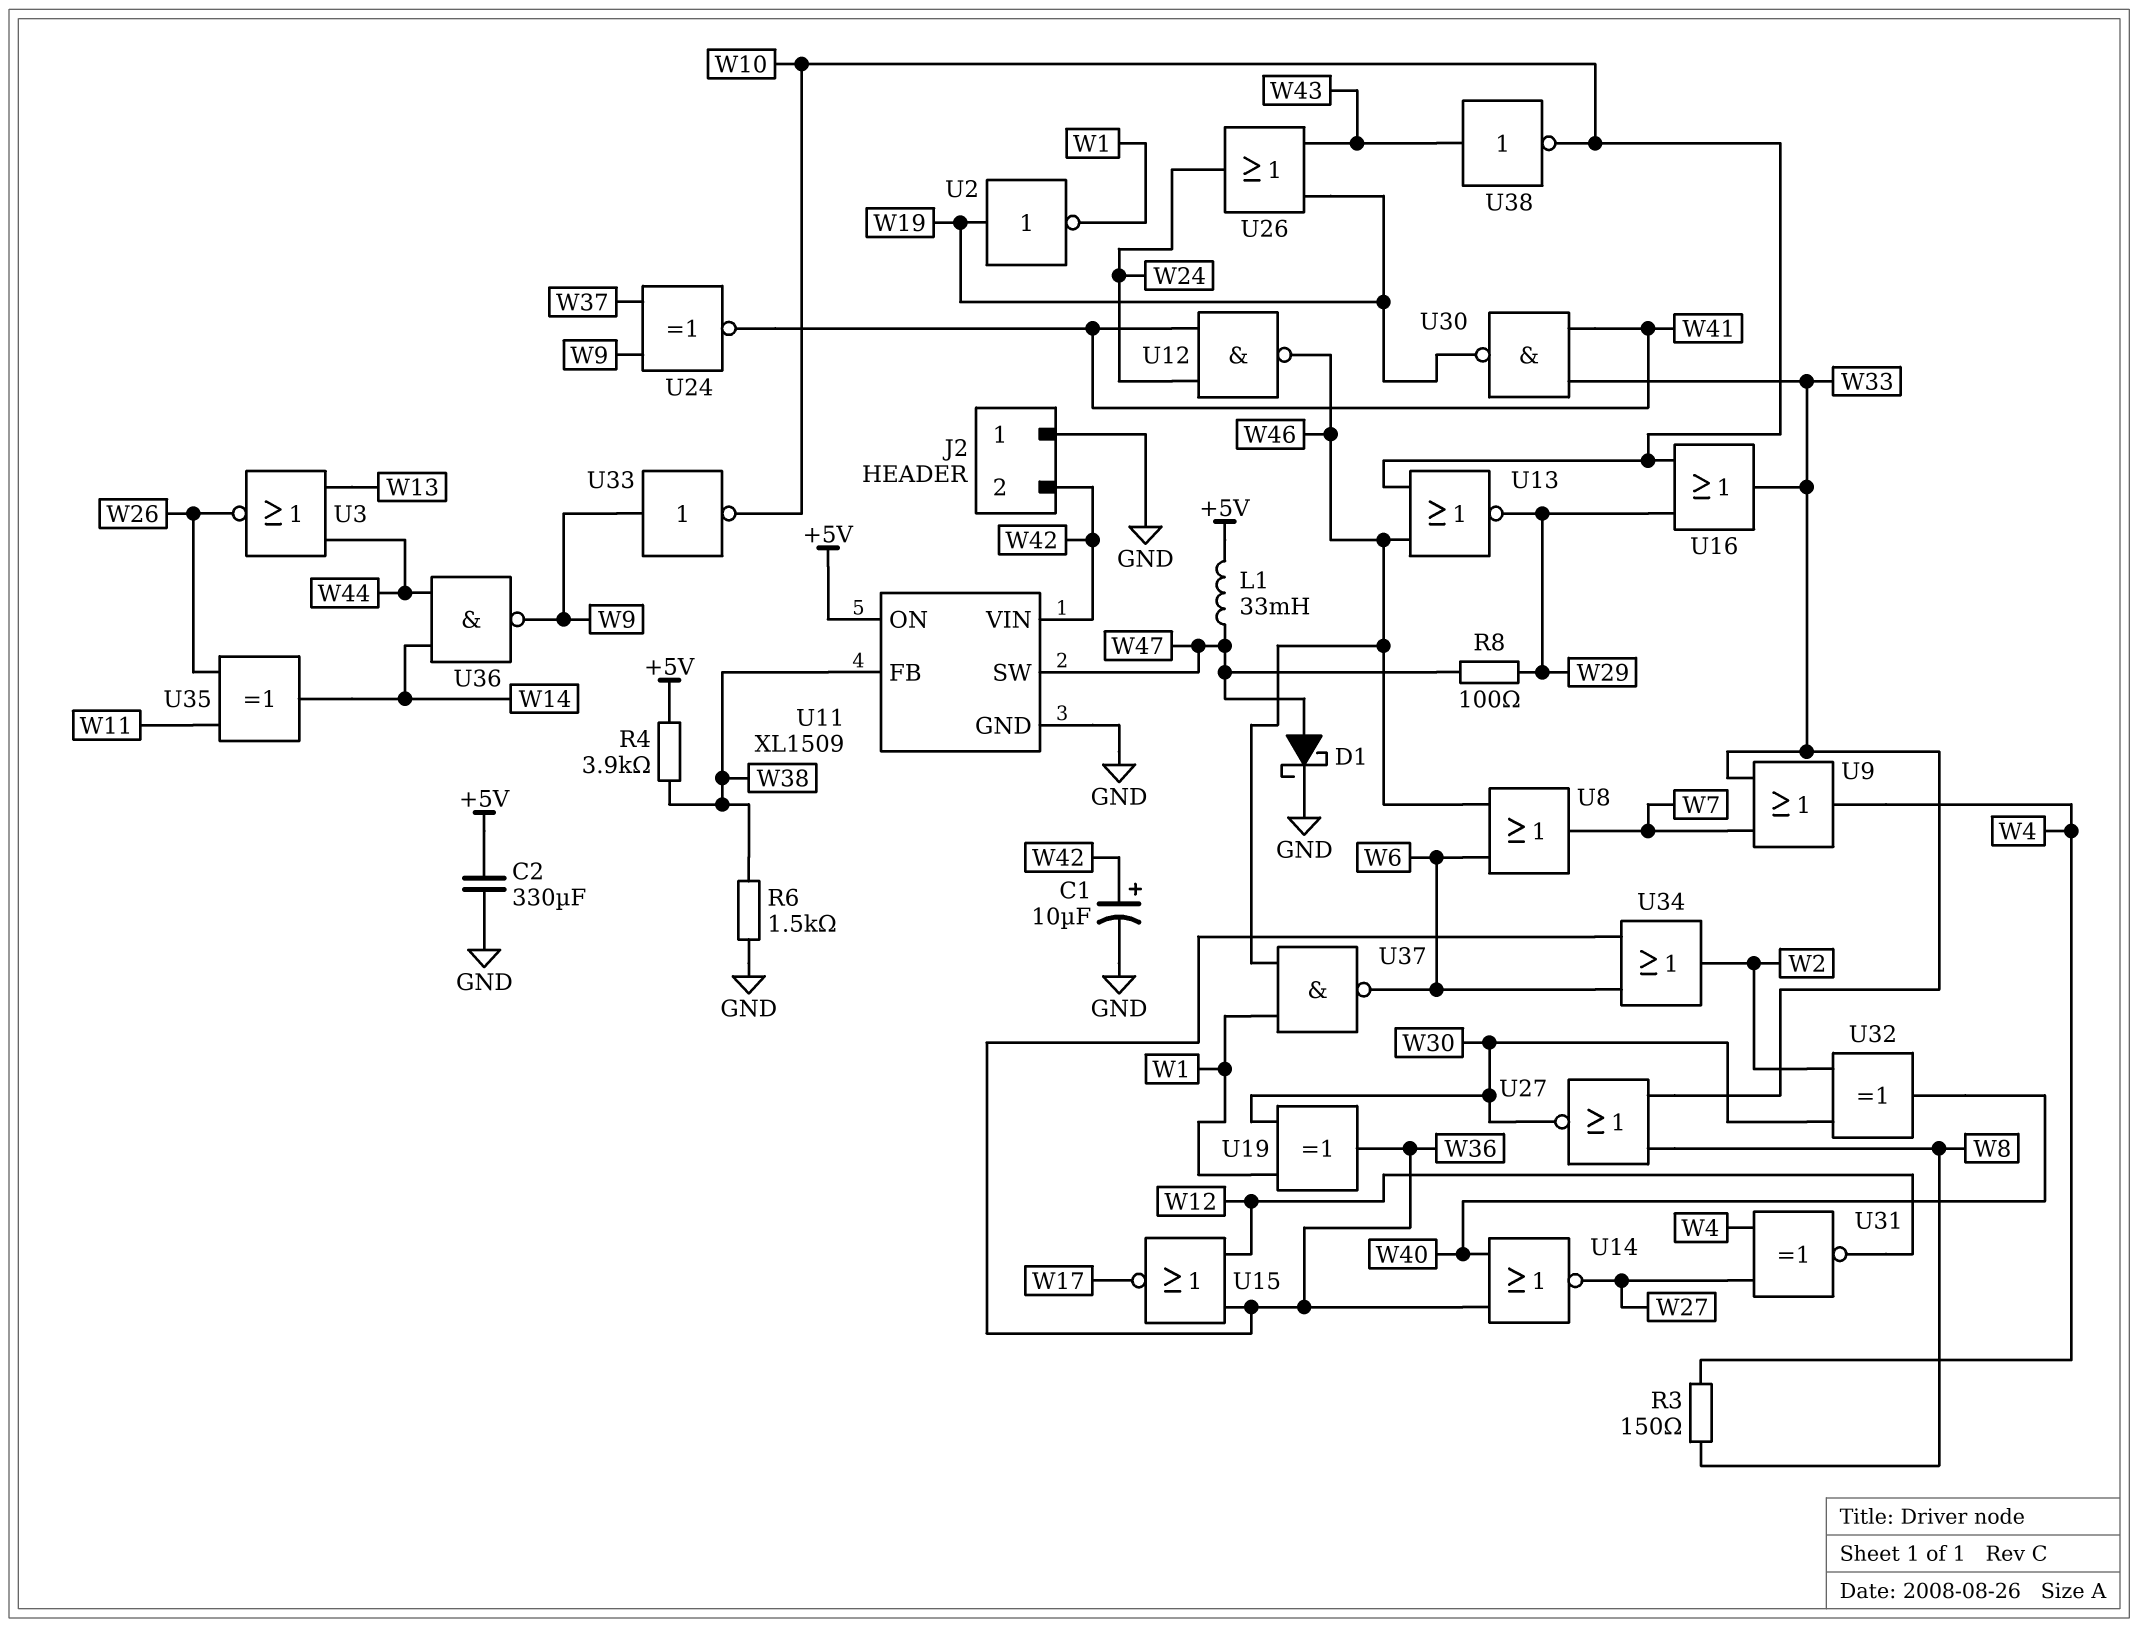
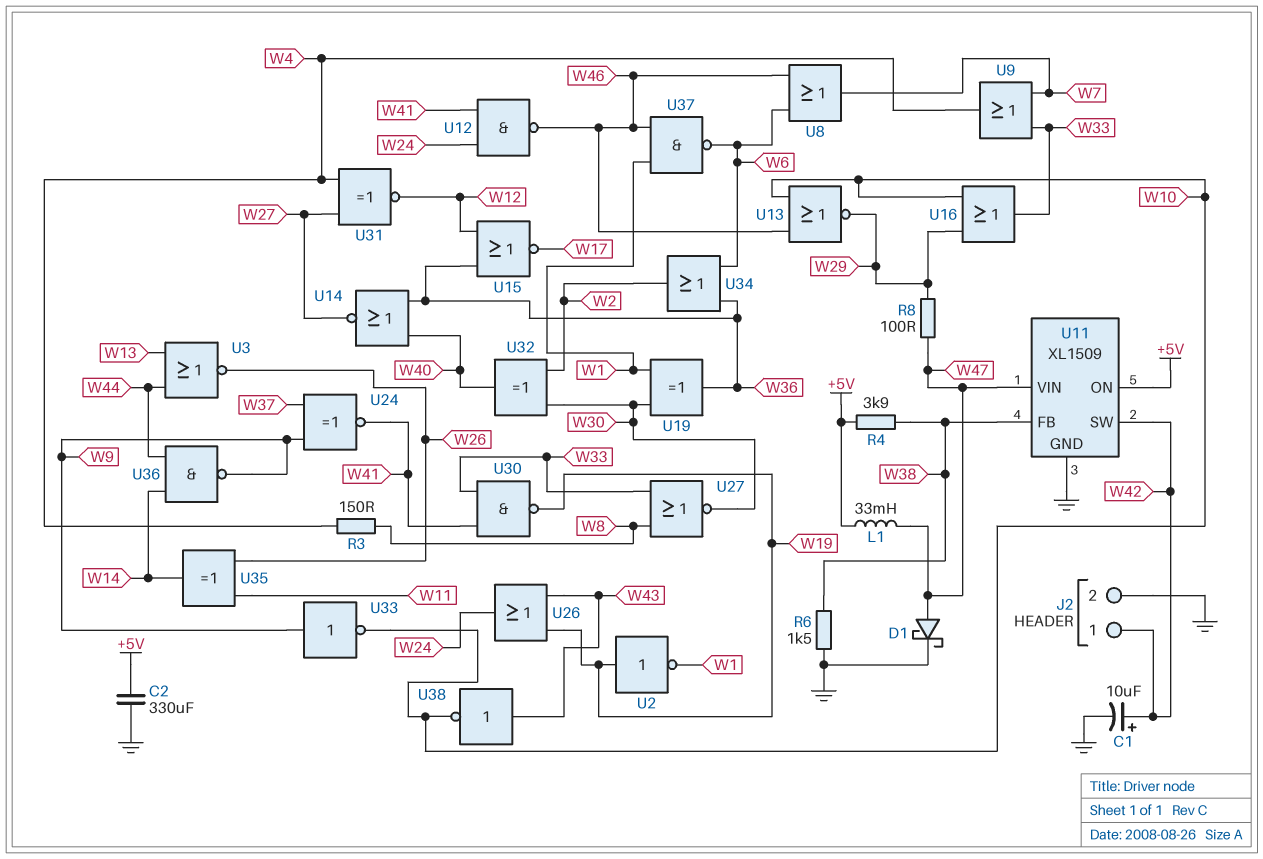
J2 pin 1: GND -> W42
J2 pin 2: W42 -> GND
U11 pin SW: W47 -> W42
U11 pin VIN: W42 -> W47

